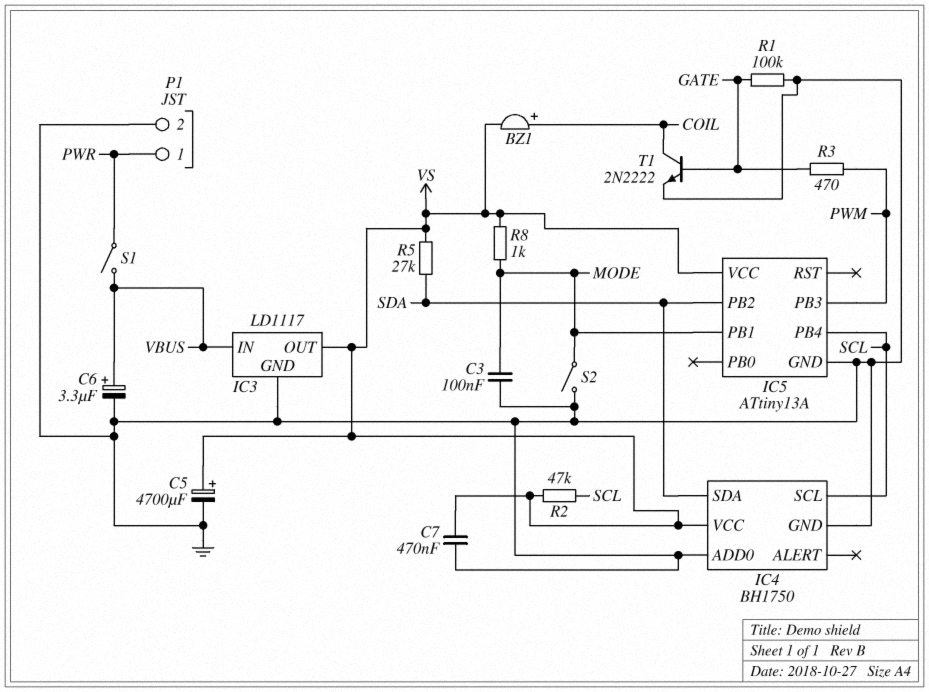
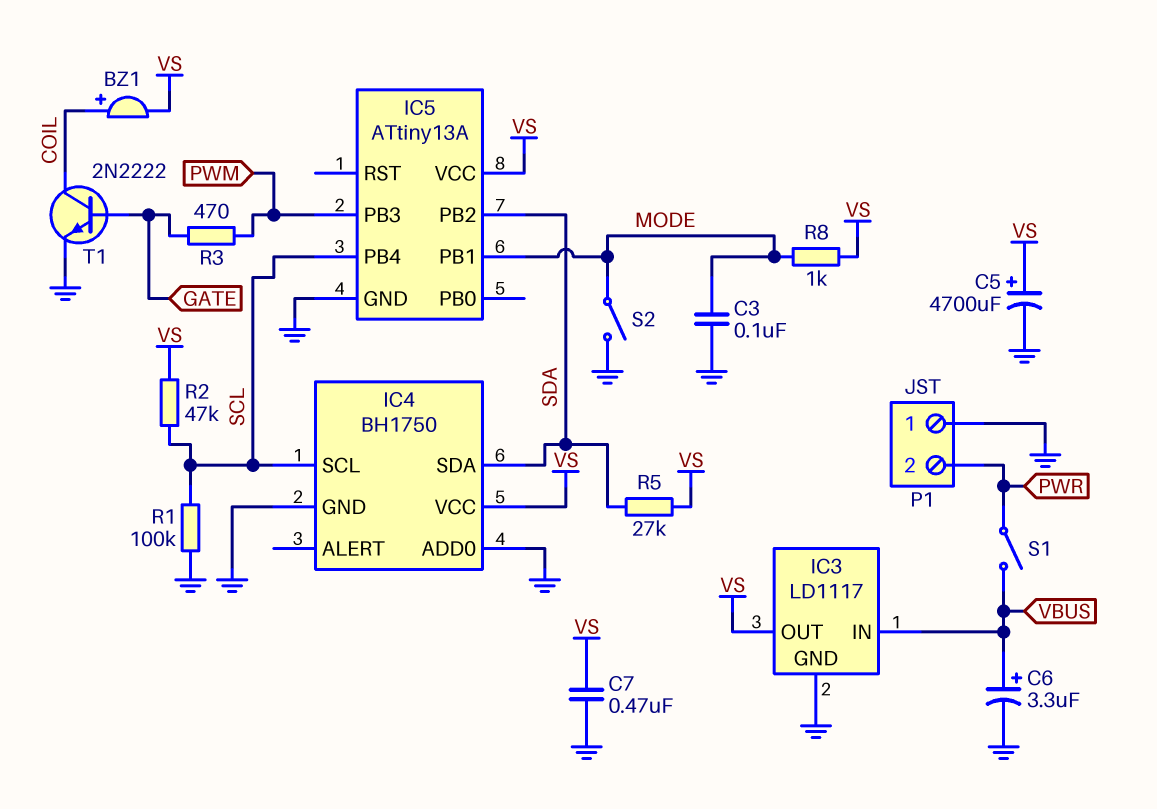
P1 pin 1: PWR -> GND
P1 pin 2: GND -> PWR
R1: 100k (GATE, GND) -> 100k (GND, SCL)

